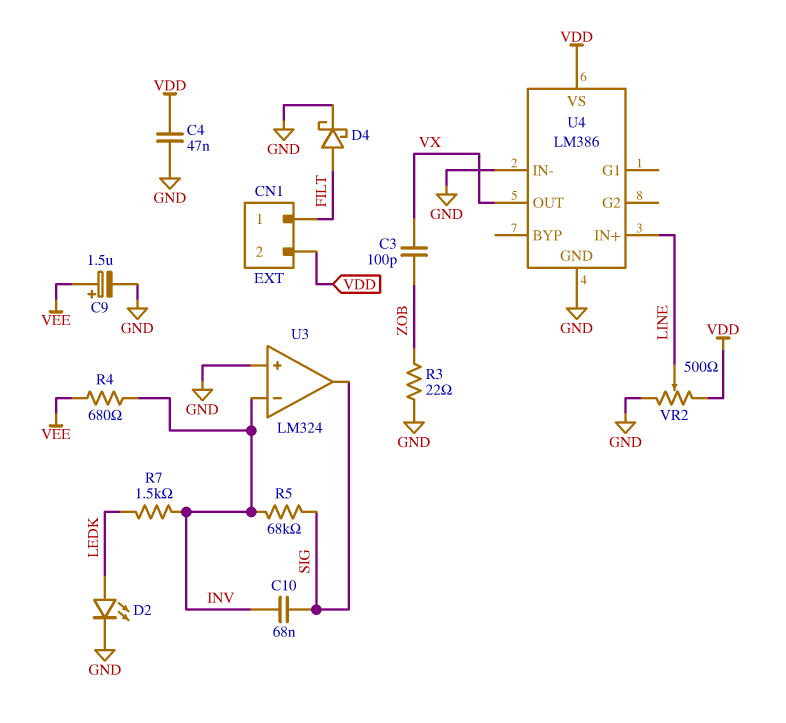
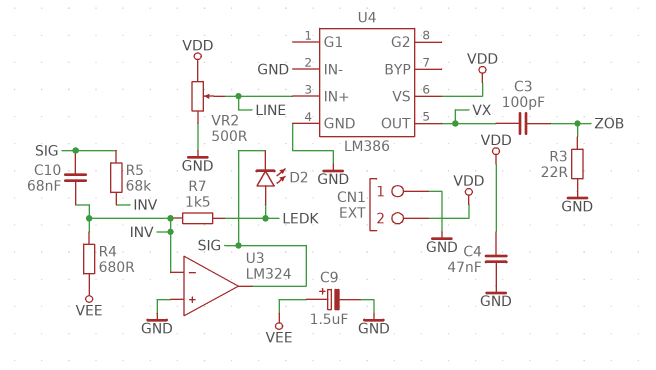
CN1 pin 1: FILT -> GND
D2: LED (A LEDK, K GND) -> LED (A LEDK, K SIG)
D4: schottky (A FILT, K GND) -> none

